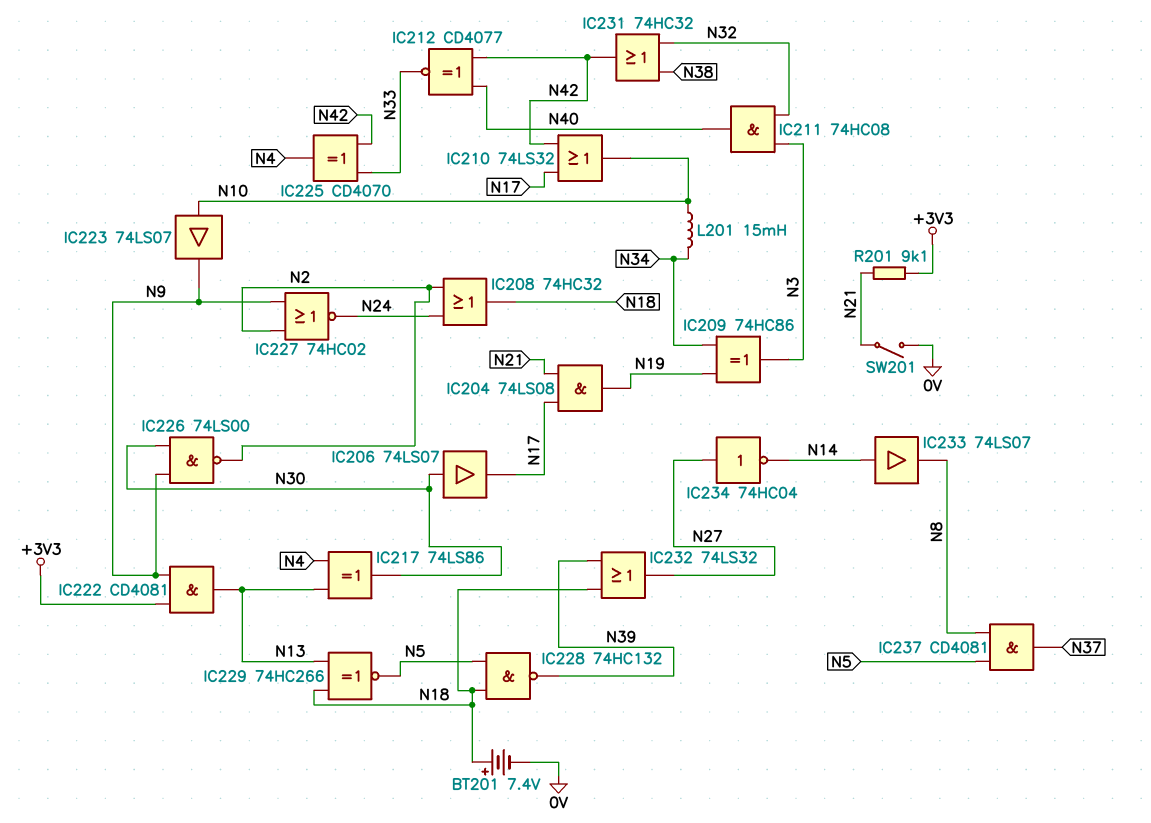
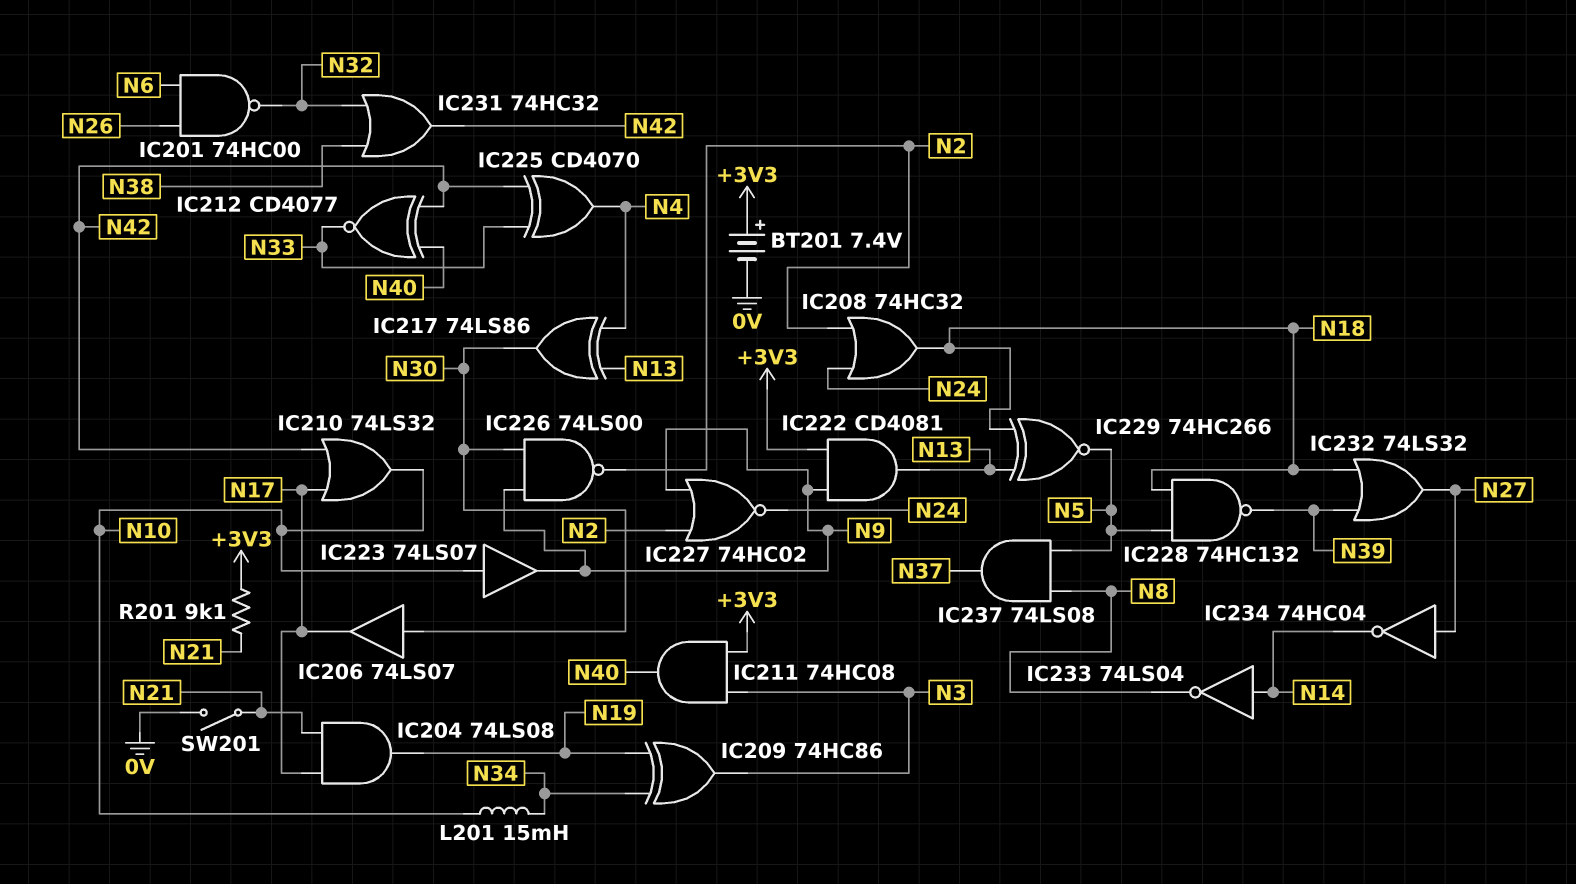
BT201: 7.4V (plus N18, minus 0V) -> 7.4V (plus +3V3, minus 0V)
IC201: none -> NAND 74HC00 (in N6, in N26, out N32)
IC211: AND 74HC08 (in N3, in N32, out N40) -> AND 74HC08 (in +3V3, in N3, out N40)
IC233: buffer 74LS07 (in N14, out N8) -> NOT 74LS04 (in N14, out N8)
IC237: AND CD4081 (in N5, in N8, out N37) -> AND 74LS08 (in N5, in N8, out N37)

